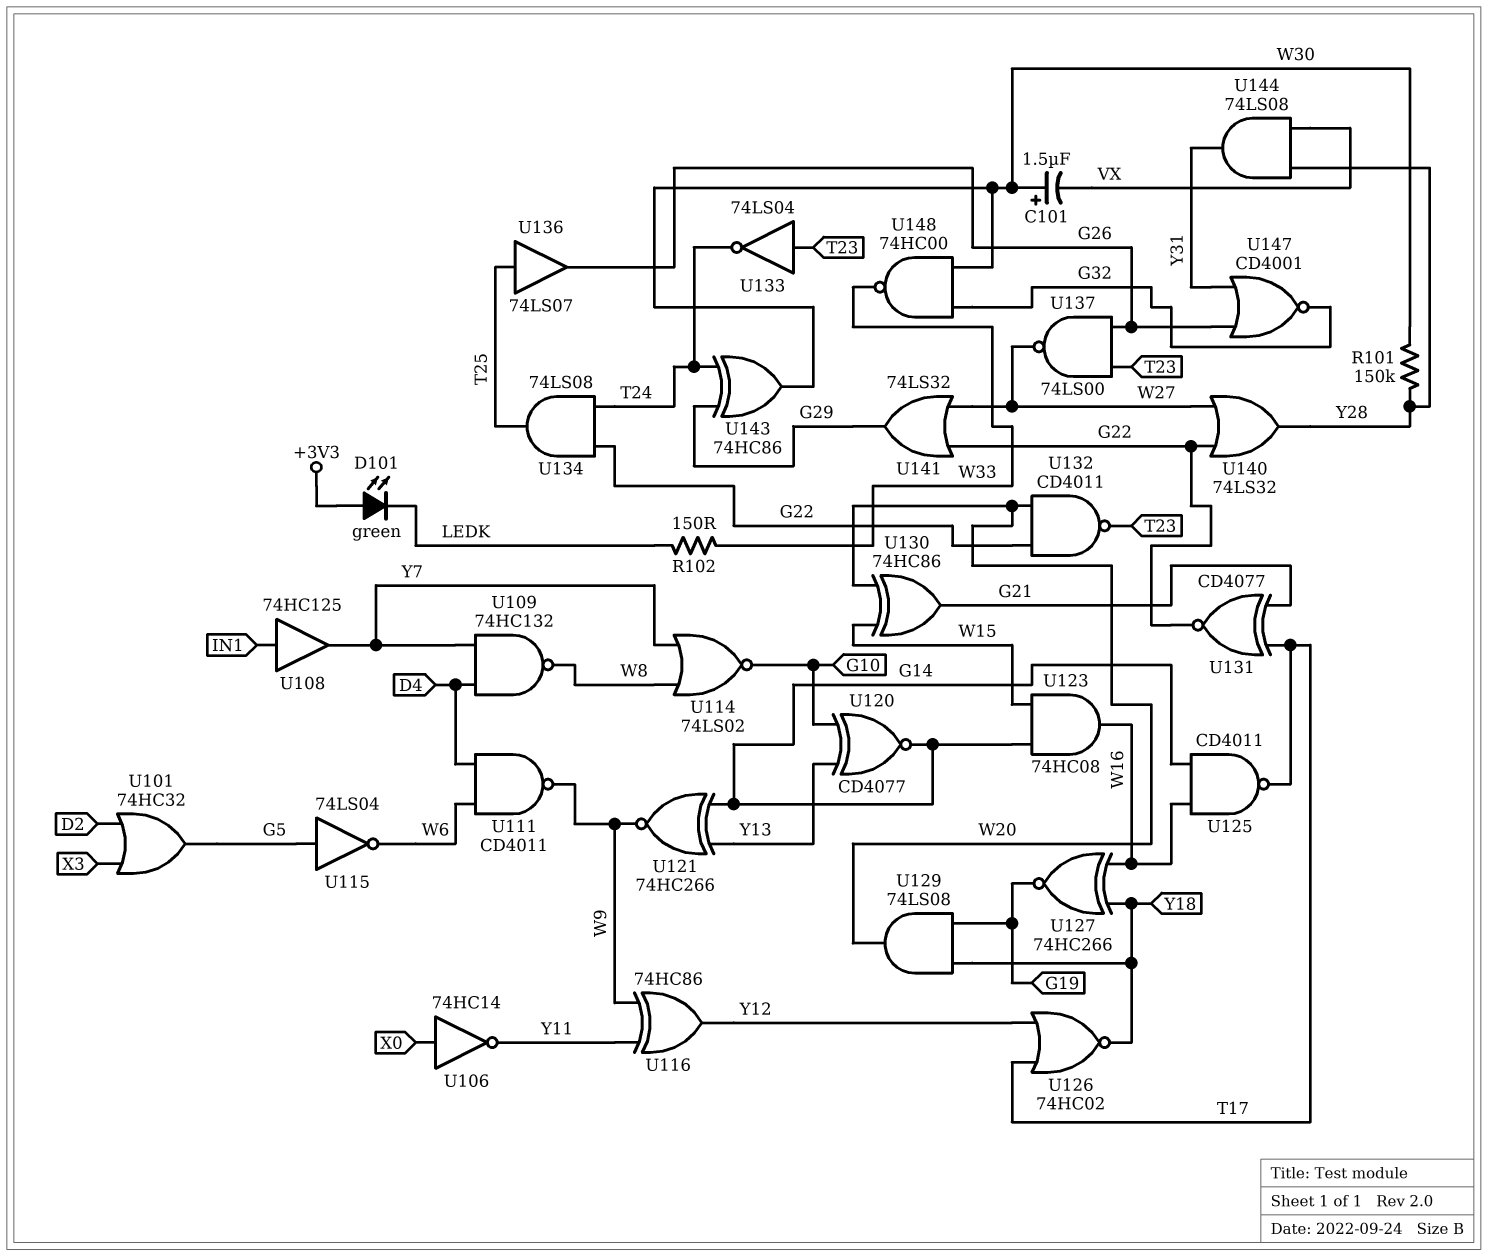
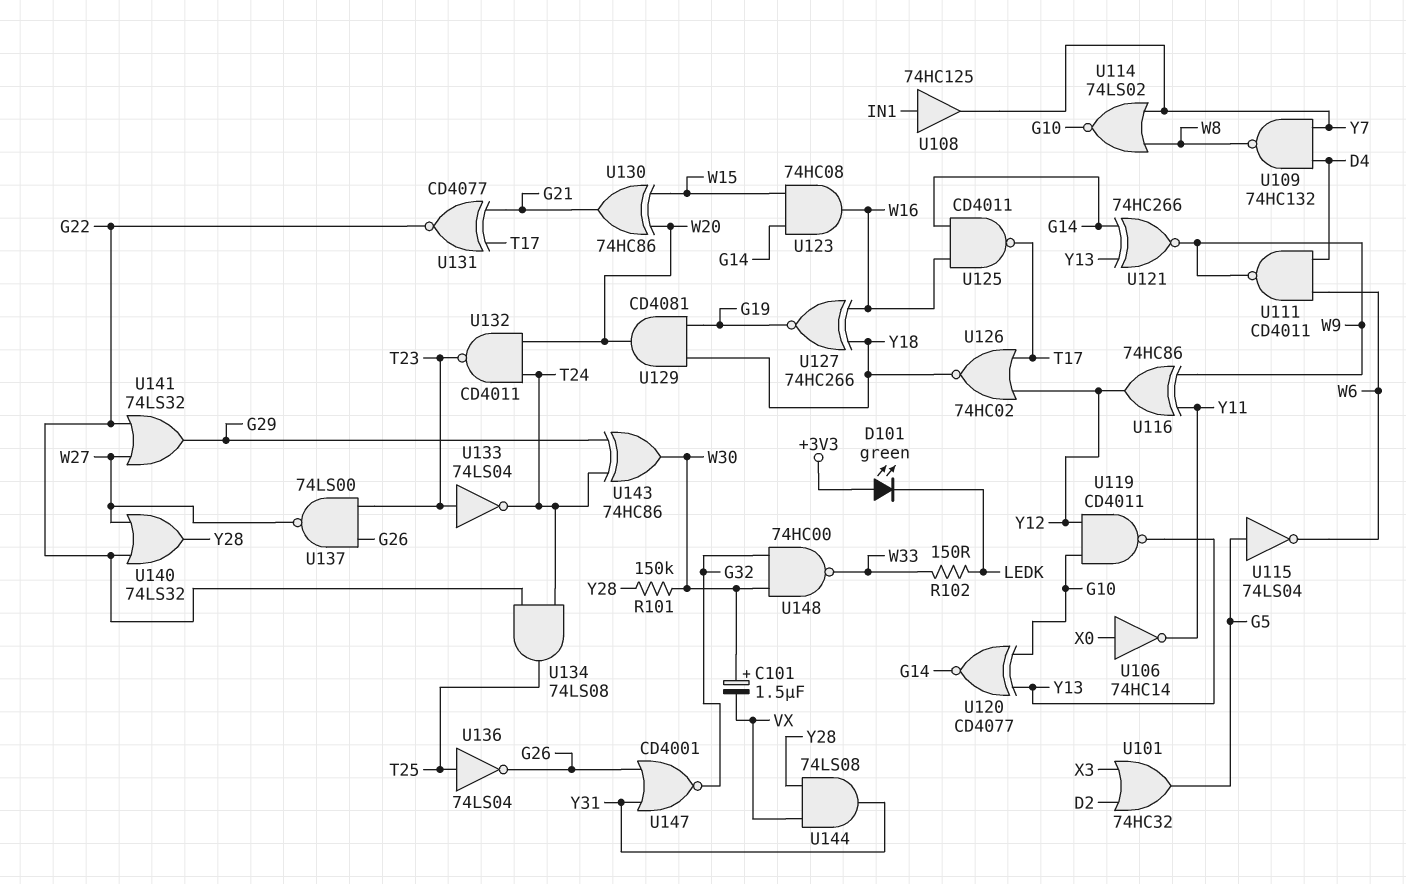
U119: none -> NAND CD4011 (in G10, in Y12, out Y13)
U129: AND 74LS08 (in G19, in Y18, out W20) -> AND CD4081 (in G19, in Y18, out W20)
U132: NAND CD4011 (in G22, in W20, out T23) -> NAND CD4011 (in T24, in W20, out T23)
U136: buffer 74LS07 (in T25, out G26) -> NOT 74LS04 (in T25, out G26)

